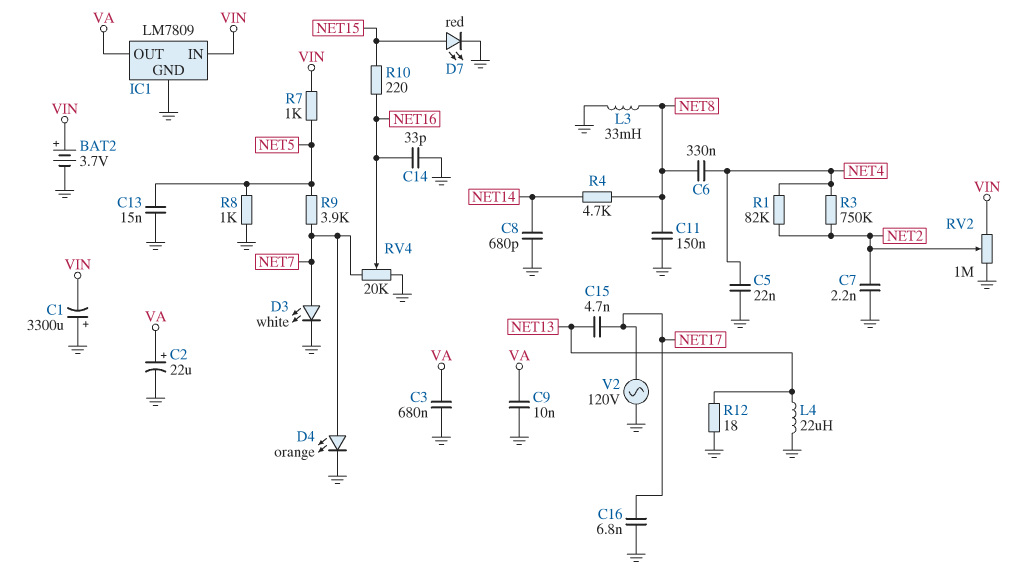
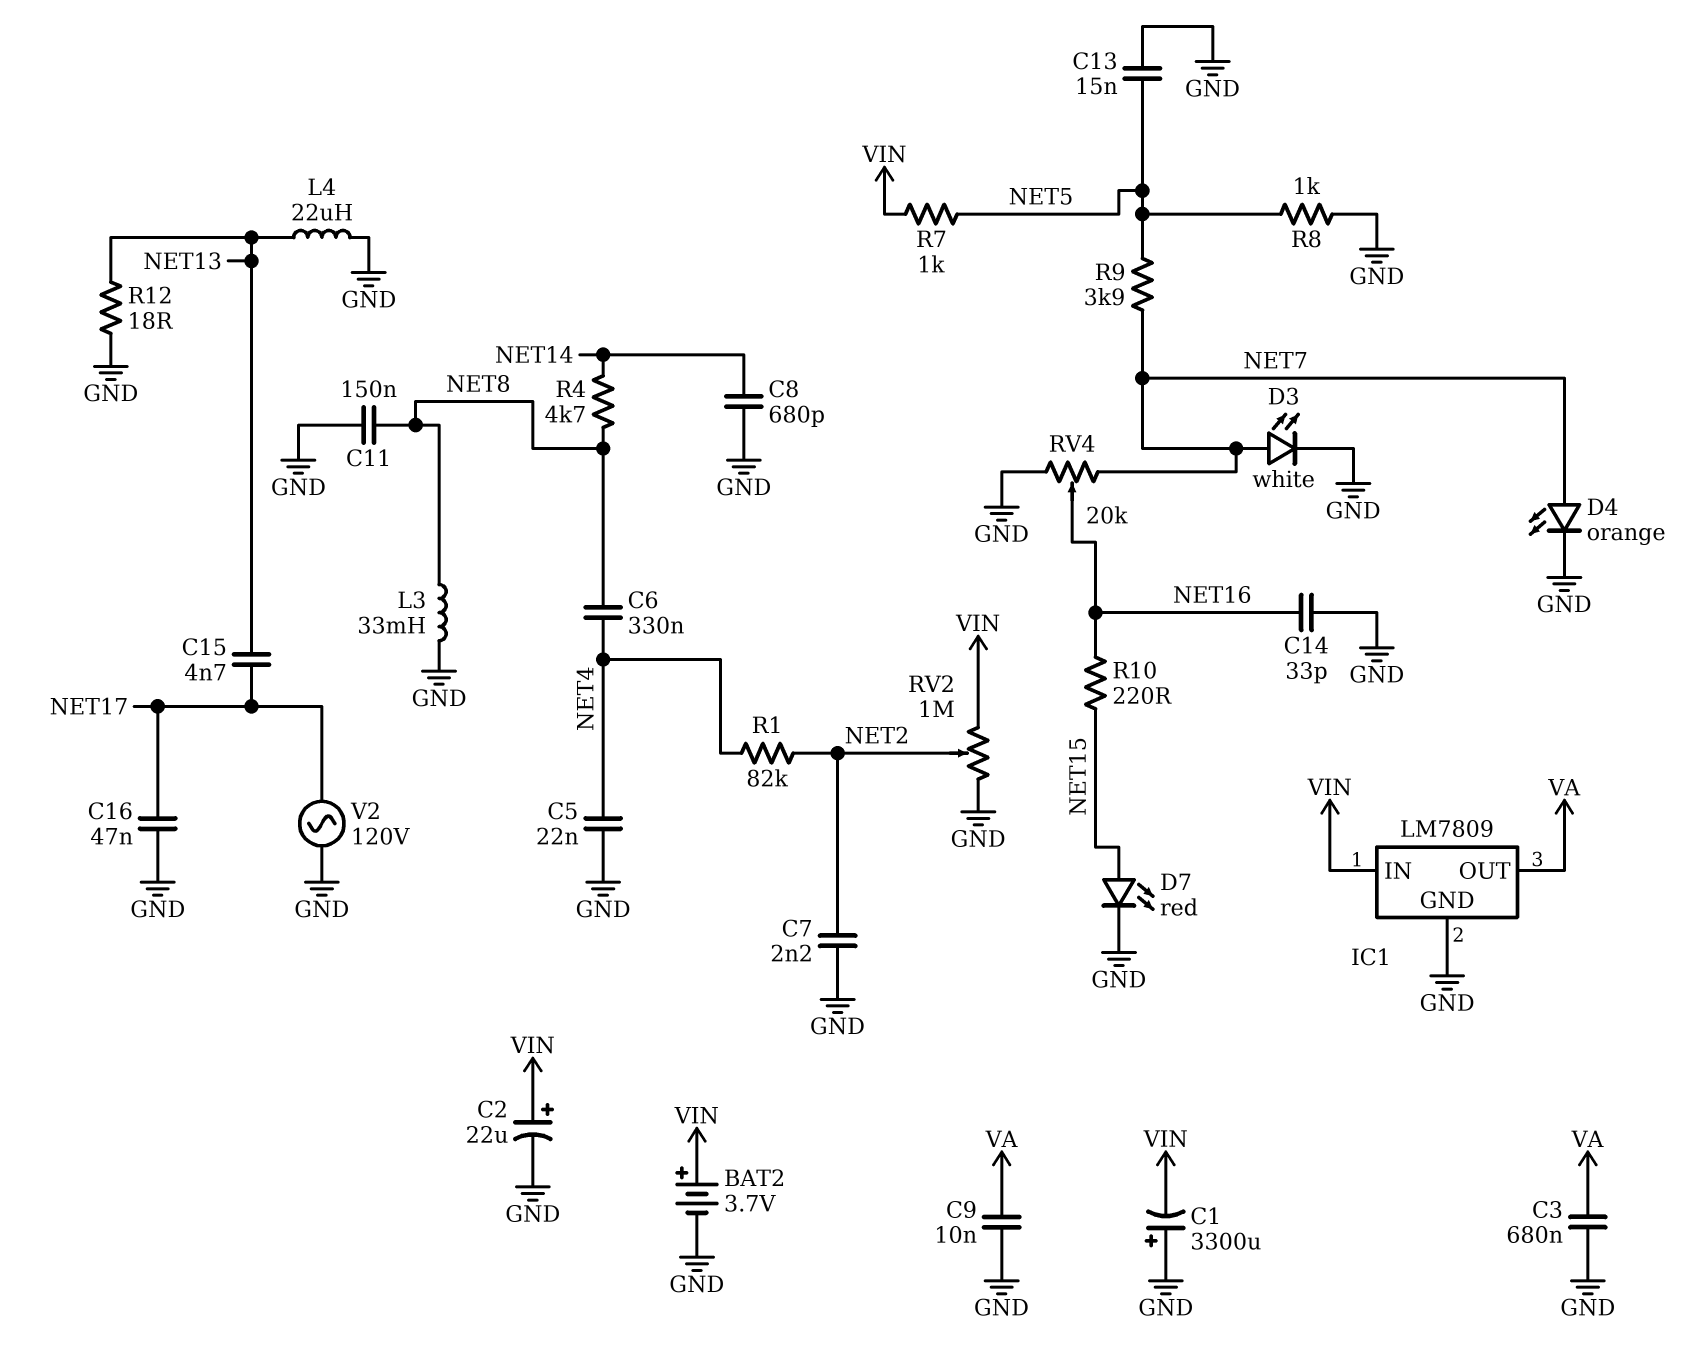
C2: 22uF (plus VA, minus GND) -> 22uF (plus VIN, minus GND)
C16: 6.8nF (GND, NET17) -> 47nF (GND, NET17)
R3: 750k (NET2, NET4) -> none

